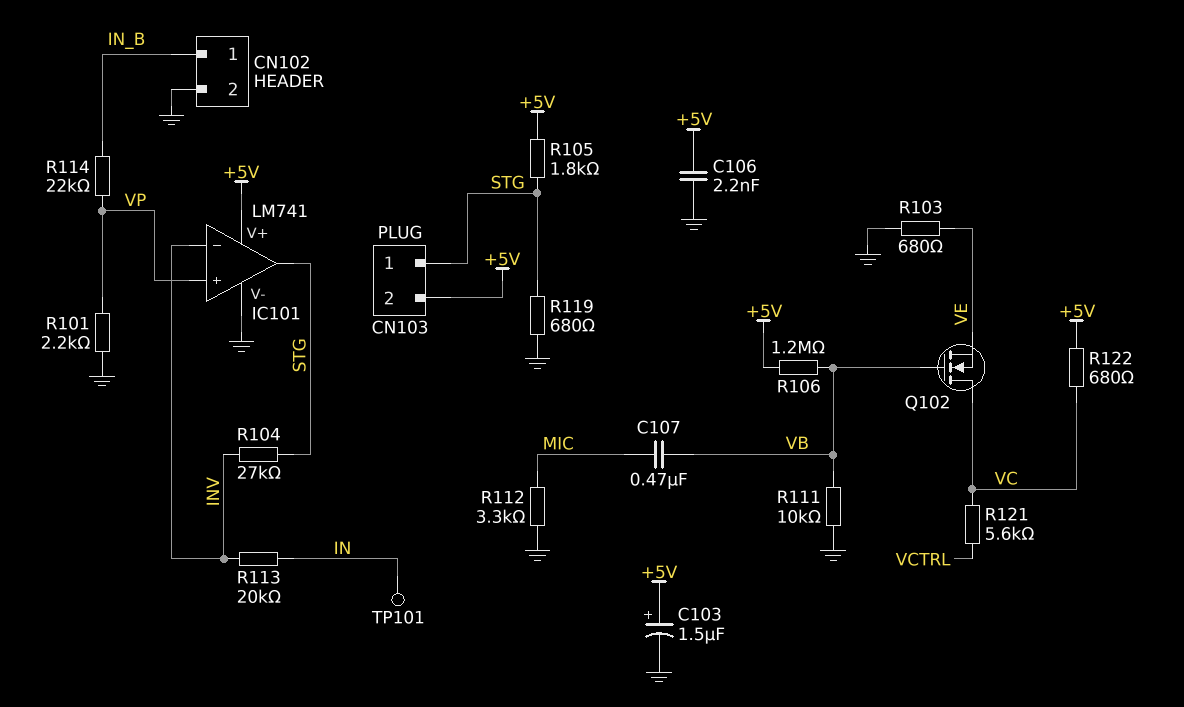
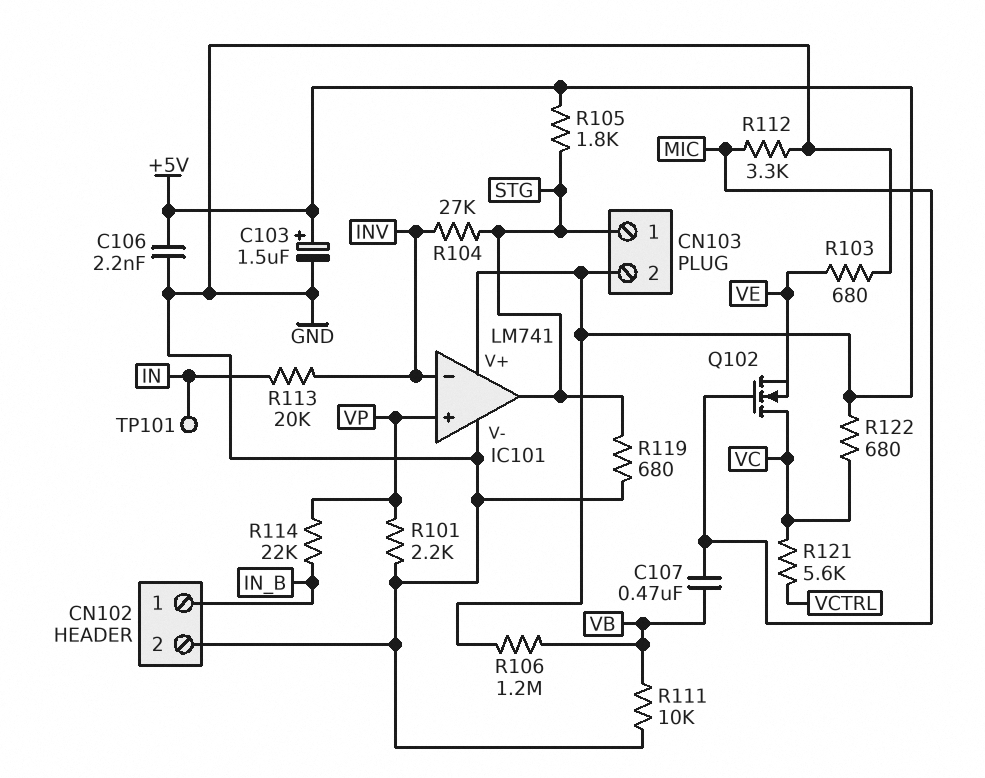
Q102: NMOS (G VB, D VC, S VE) -> NMOS (G MIC, D VC, S VE)

